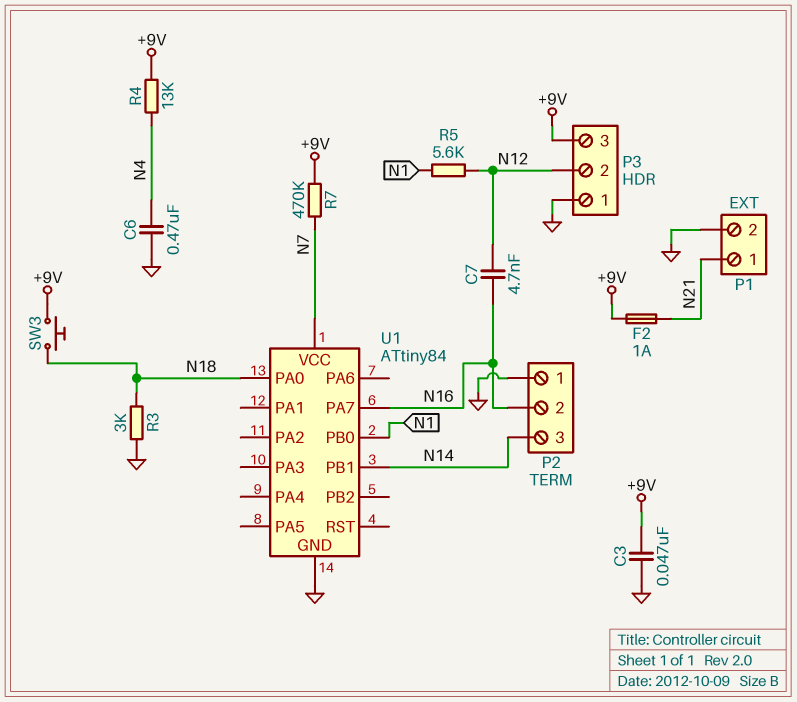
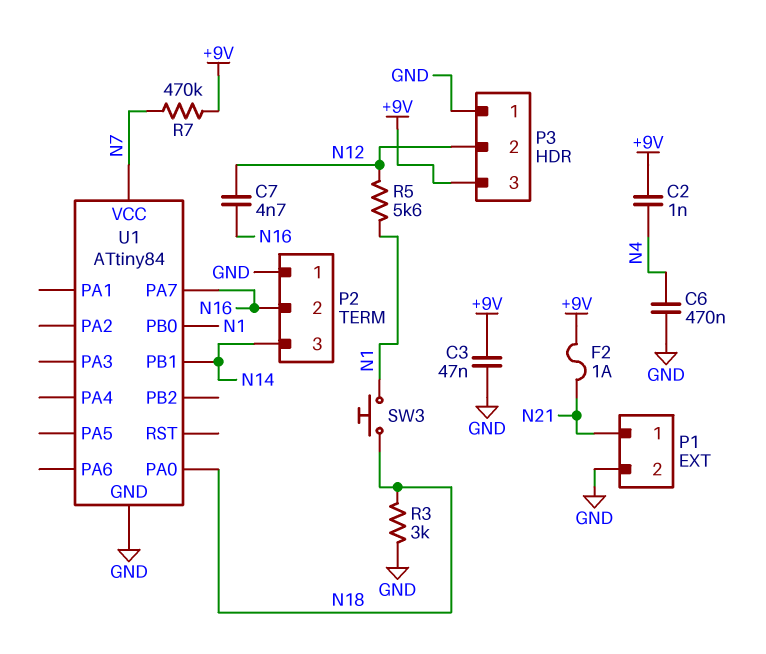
C2: none -> 1nF (+9V, N4)
R4: 13k (+9V, N4) -> none
SW3: button (+9V, N18) -> button (N1, N18)

